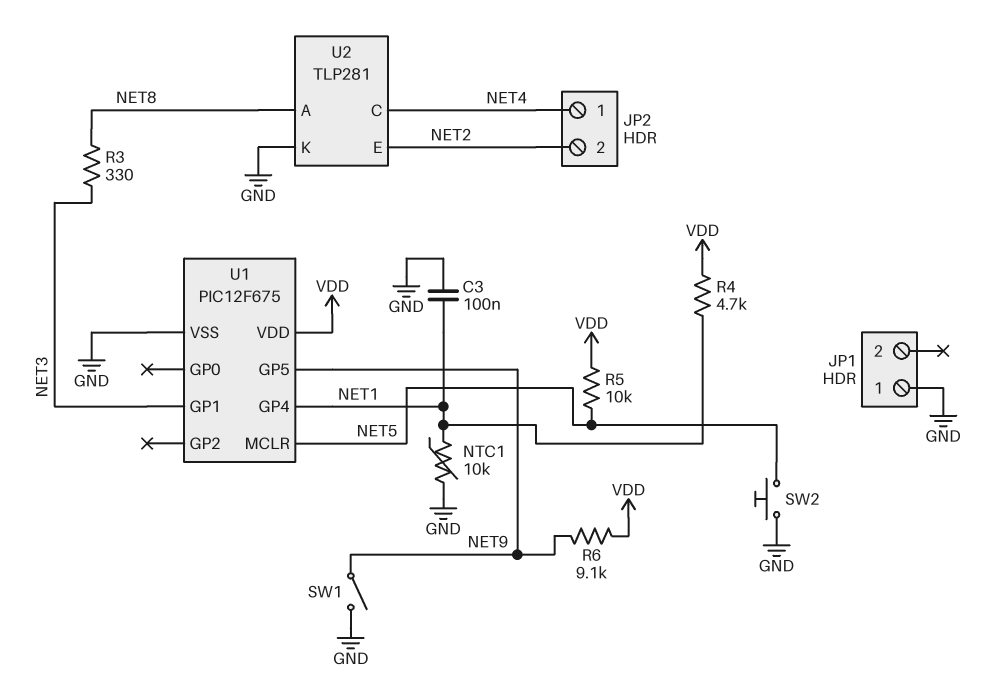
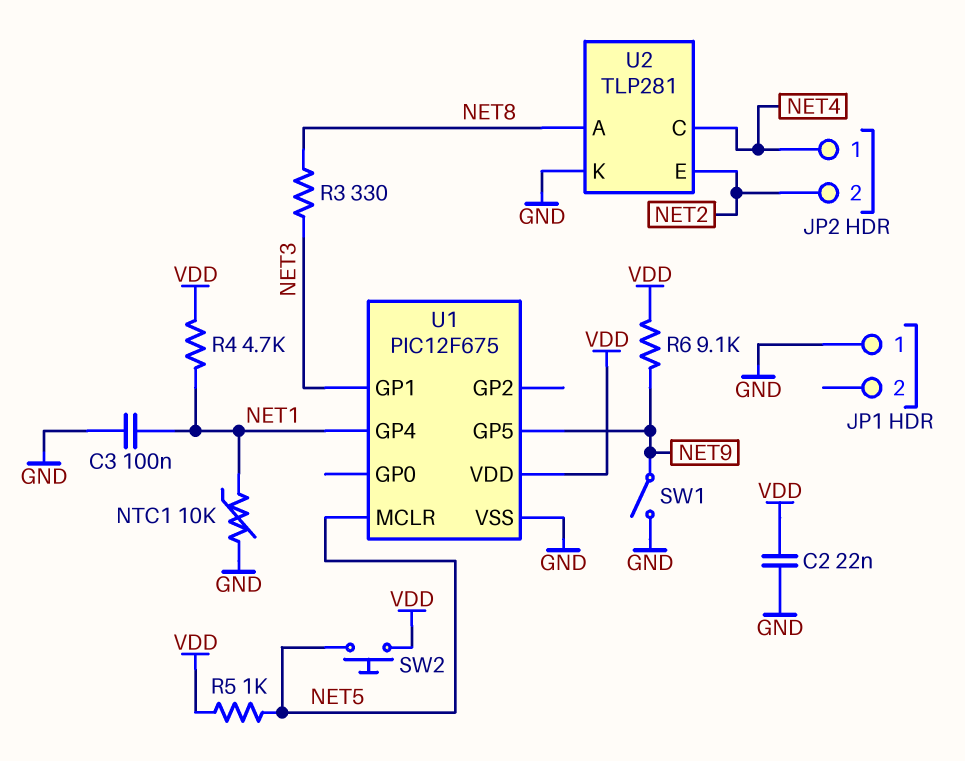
C2: none -> 22nF (GND, VDD)
R5: 10k (NET5, VDD) -> 1k (NET5, VDD)
SW2: button (GND, NET5) -> button (NET5, VDD)

